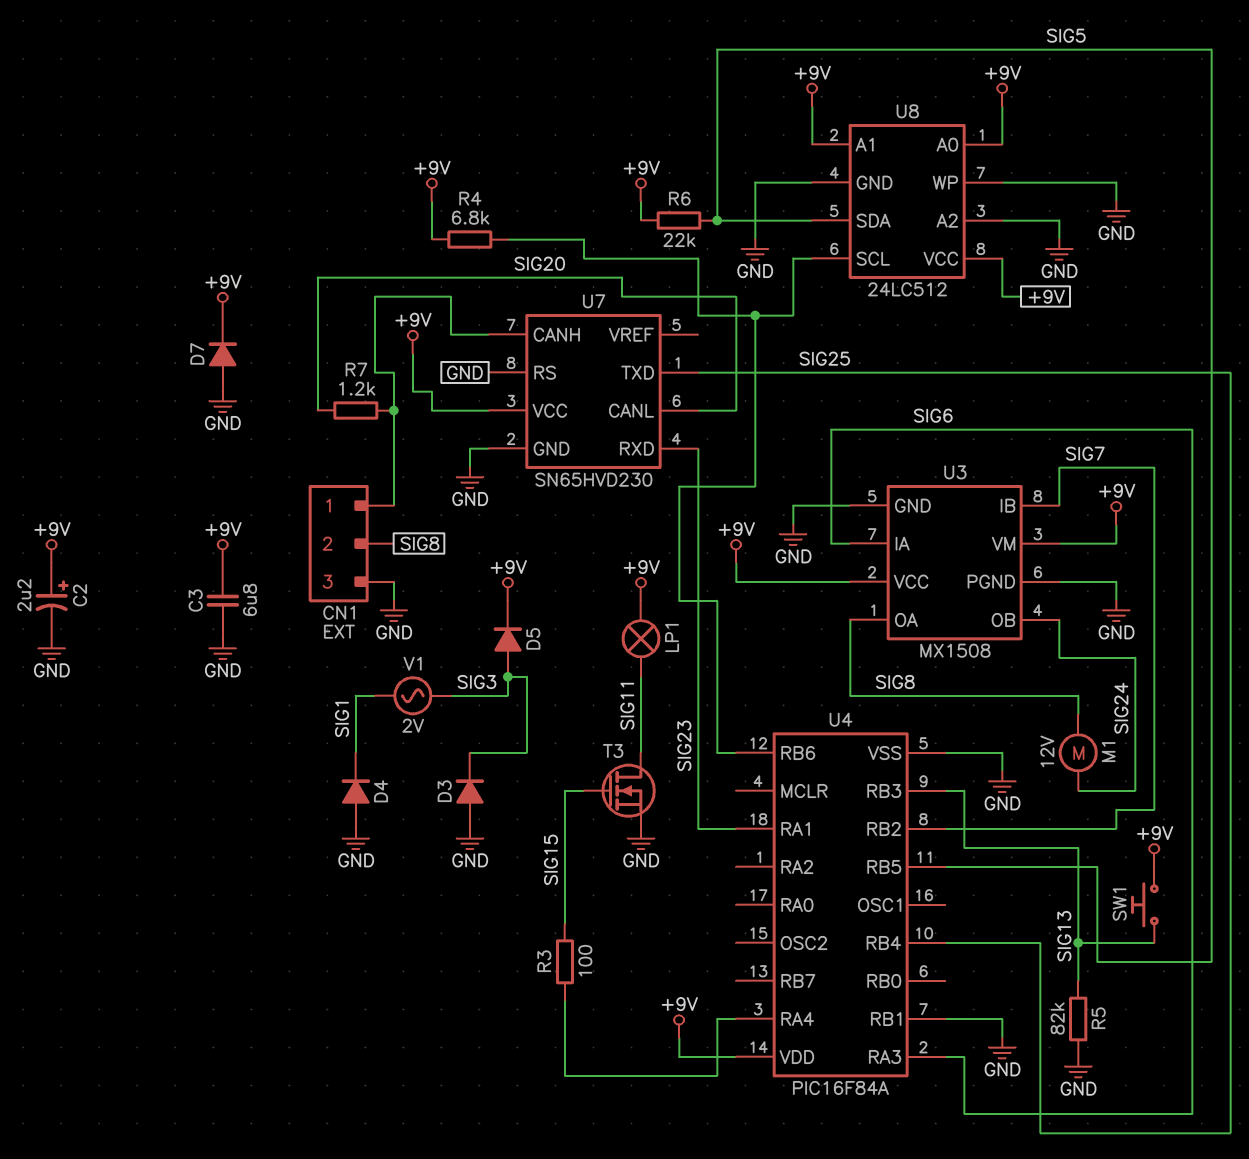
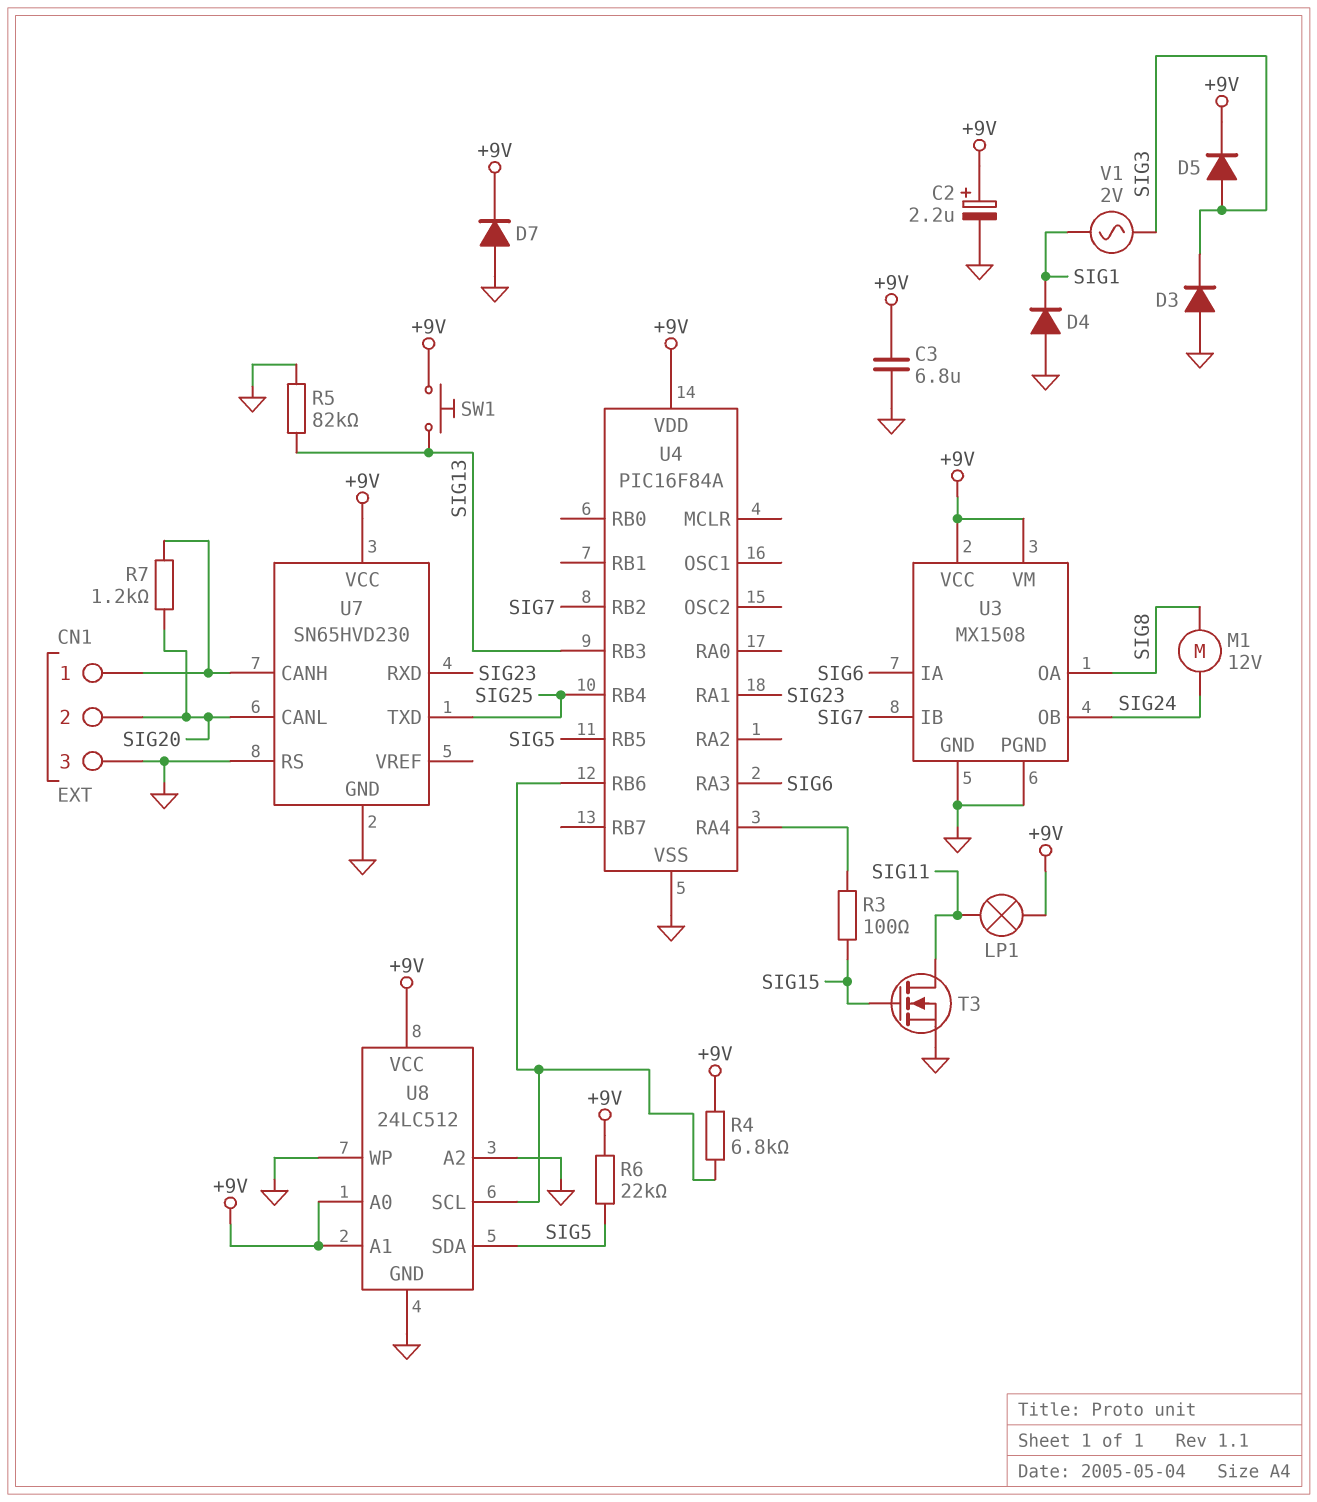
CN1 pin 2: SIG8 -> SIG20
U4 pin RB1: GND -> none

